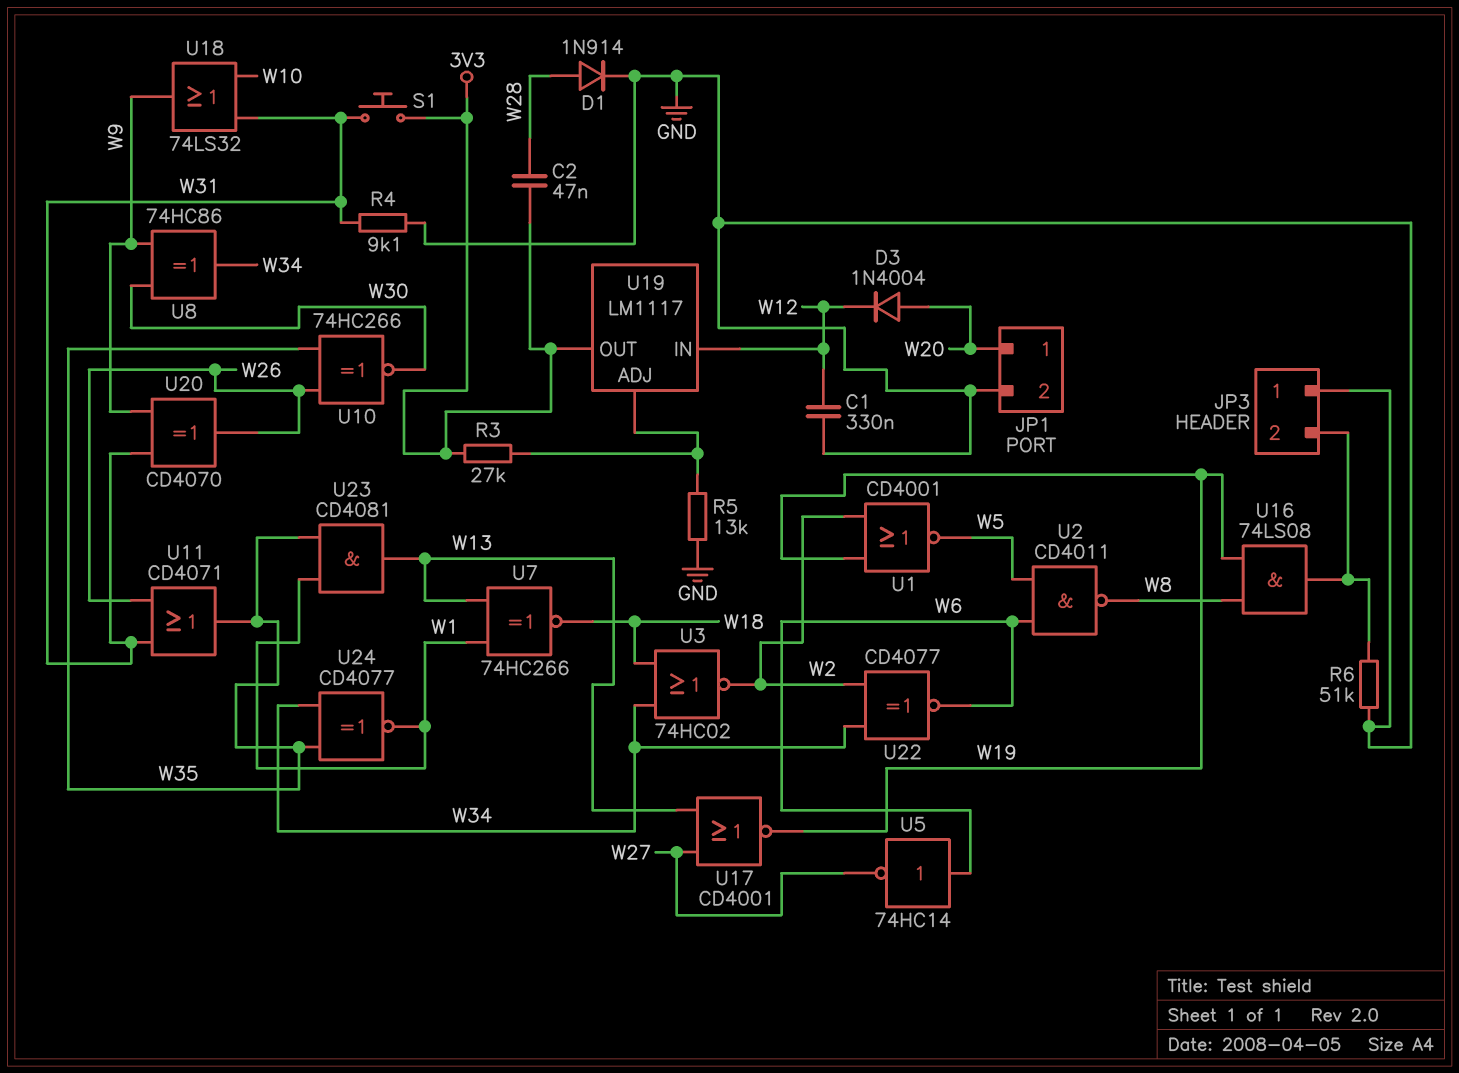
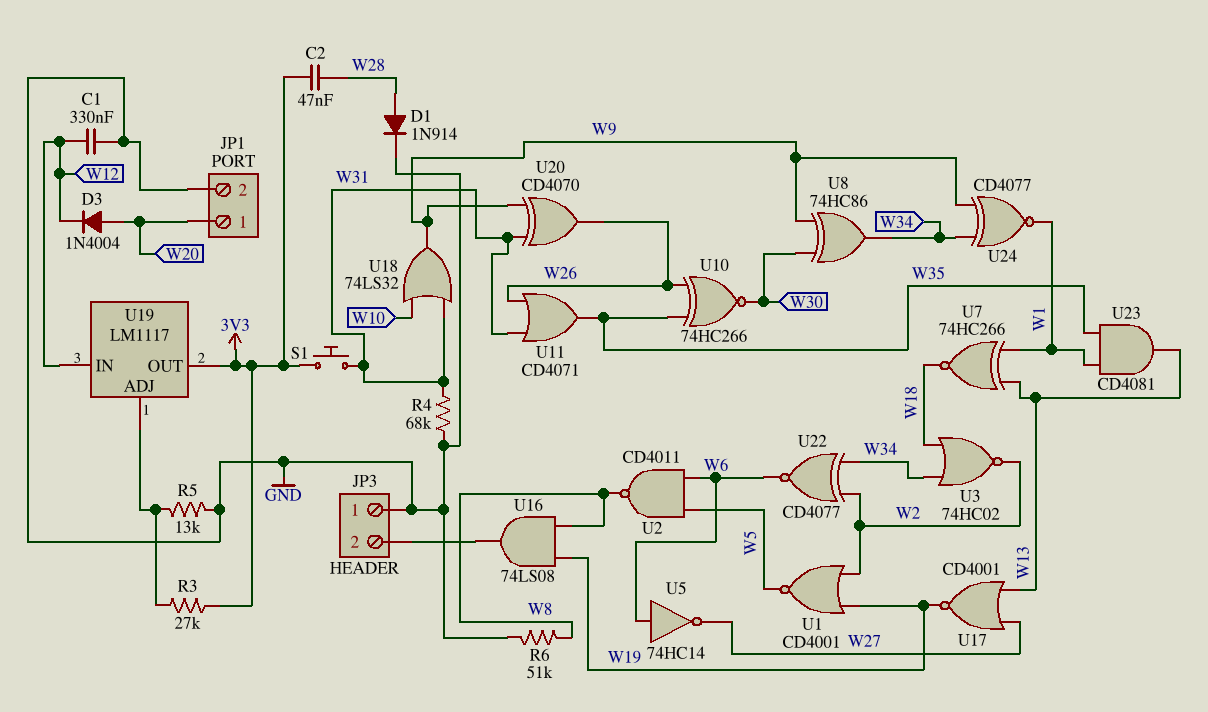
R4: 9.1k (GND, W31) -> 68k (GND, W31)
R6: 51k (GND, JP3/2) -> 51k (GND, W8)
U24: XNOR CD4077 (in W34, in W35, out W1) -> XNOR CD4077 (in W9, in W34, out W1)

